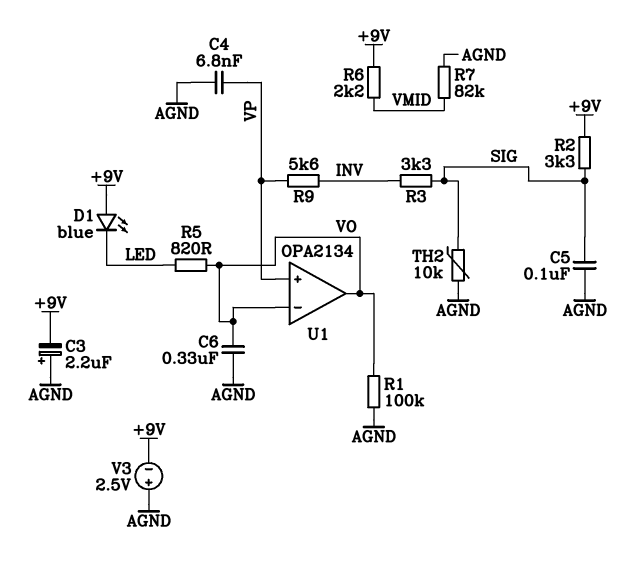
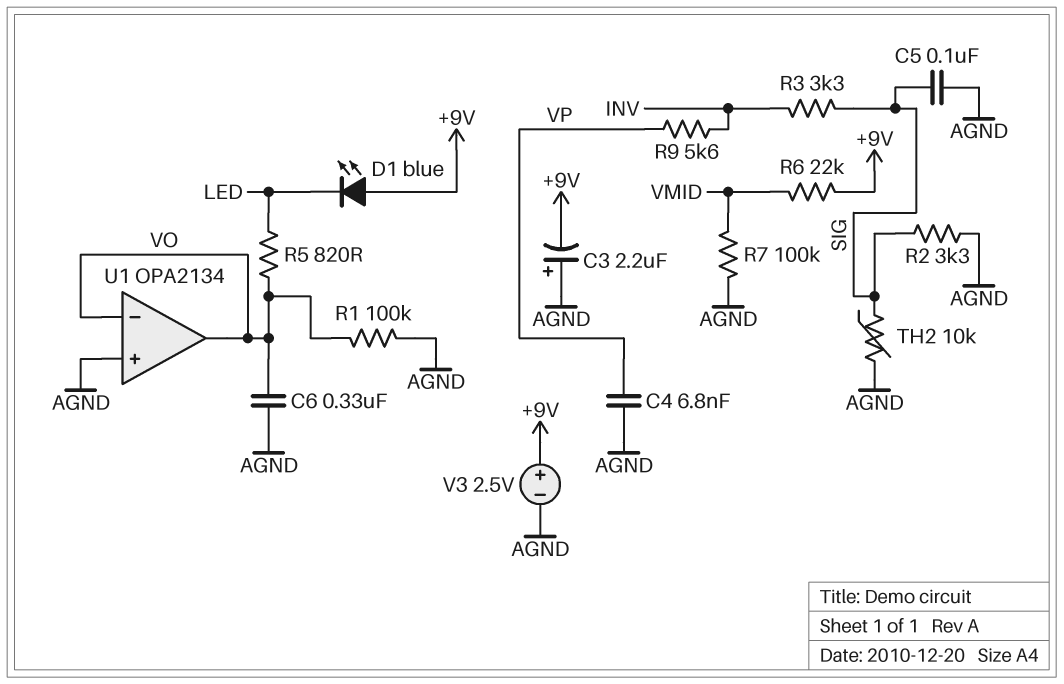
R2: 3.3k (+9V, SIG) -> 3.3k (AGND, SIG)
R6: 2.2k (+9V, VMID) -> 22k (+9V, VMID)
R7: 82k (AGND, VMID) -> 100k (AGND, VMID)
U1 pin in+: VP -> AGND
V3: 2.5V (plus AGND, minus +9V) -> 2.5V (plus +9V, minus AGND)

